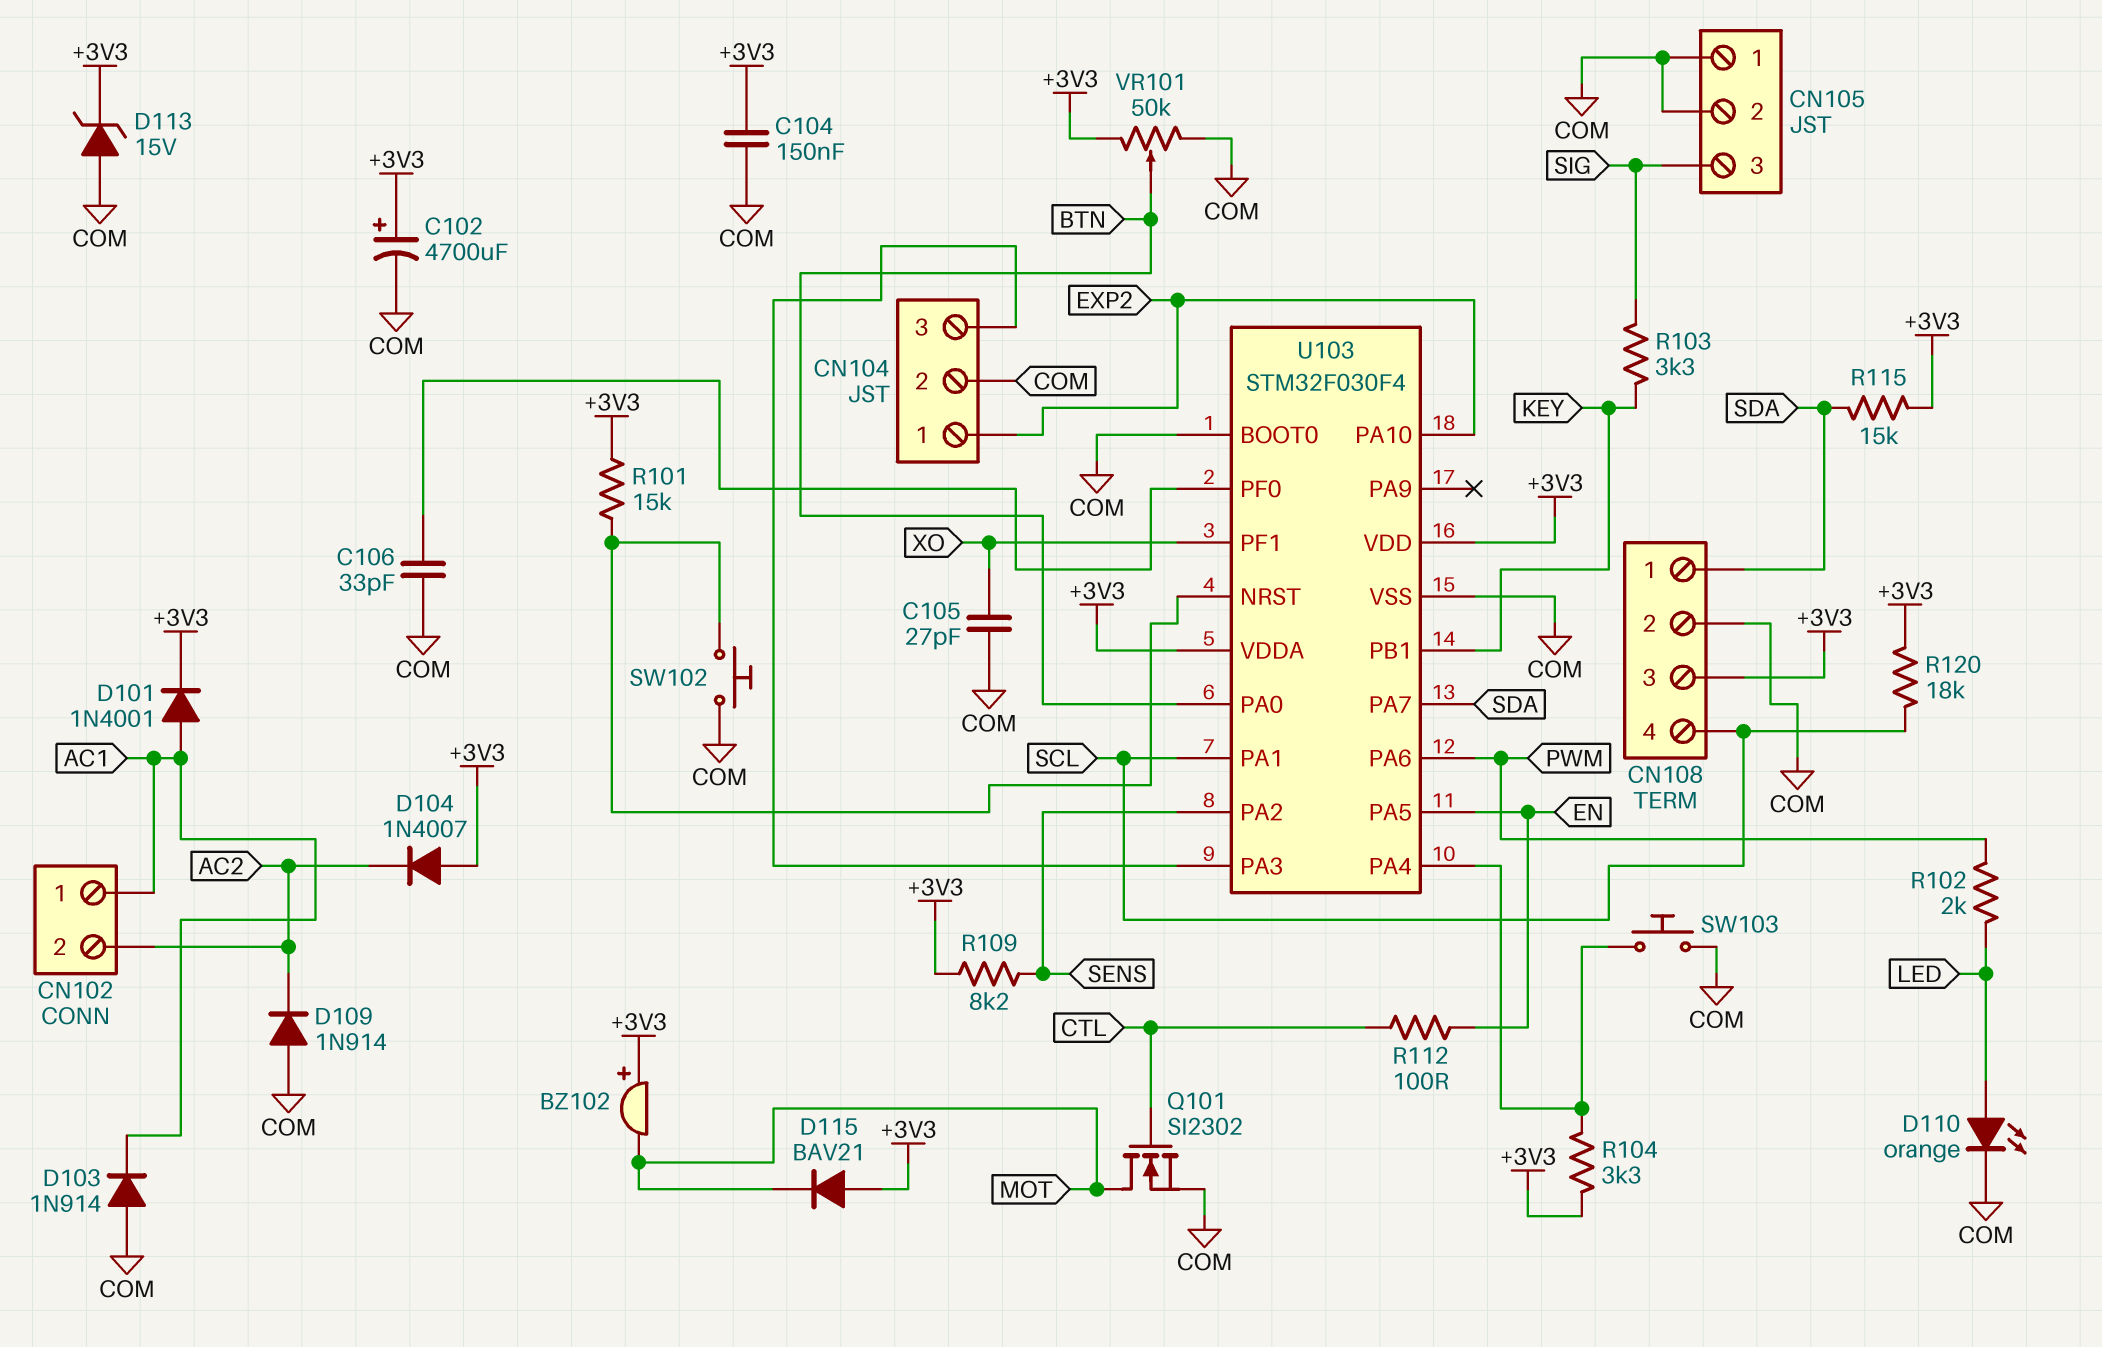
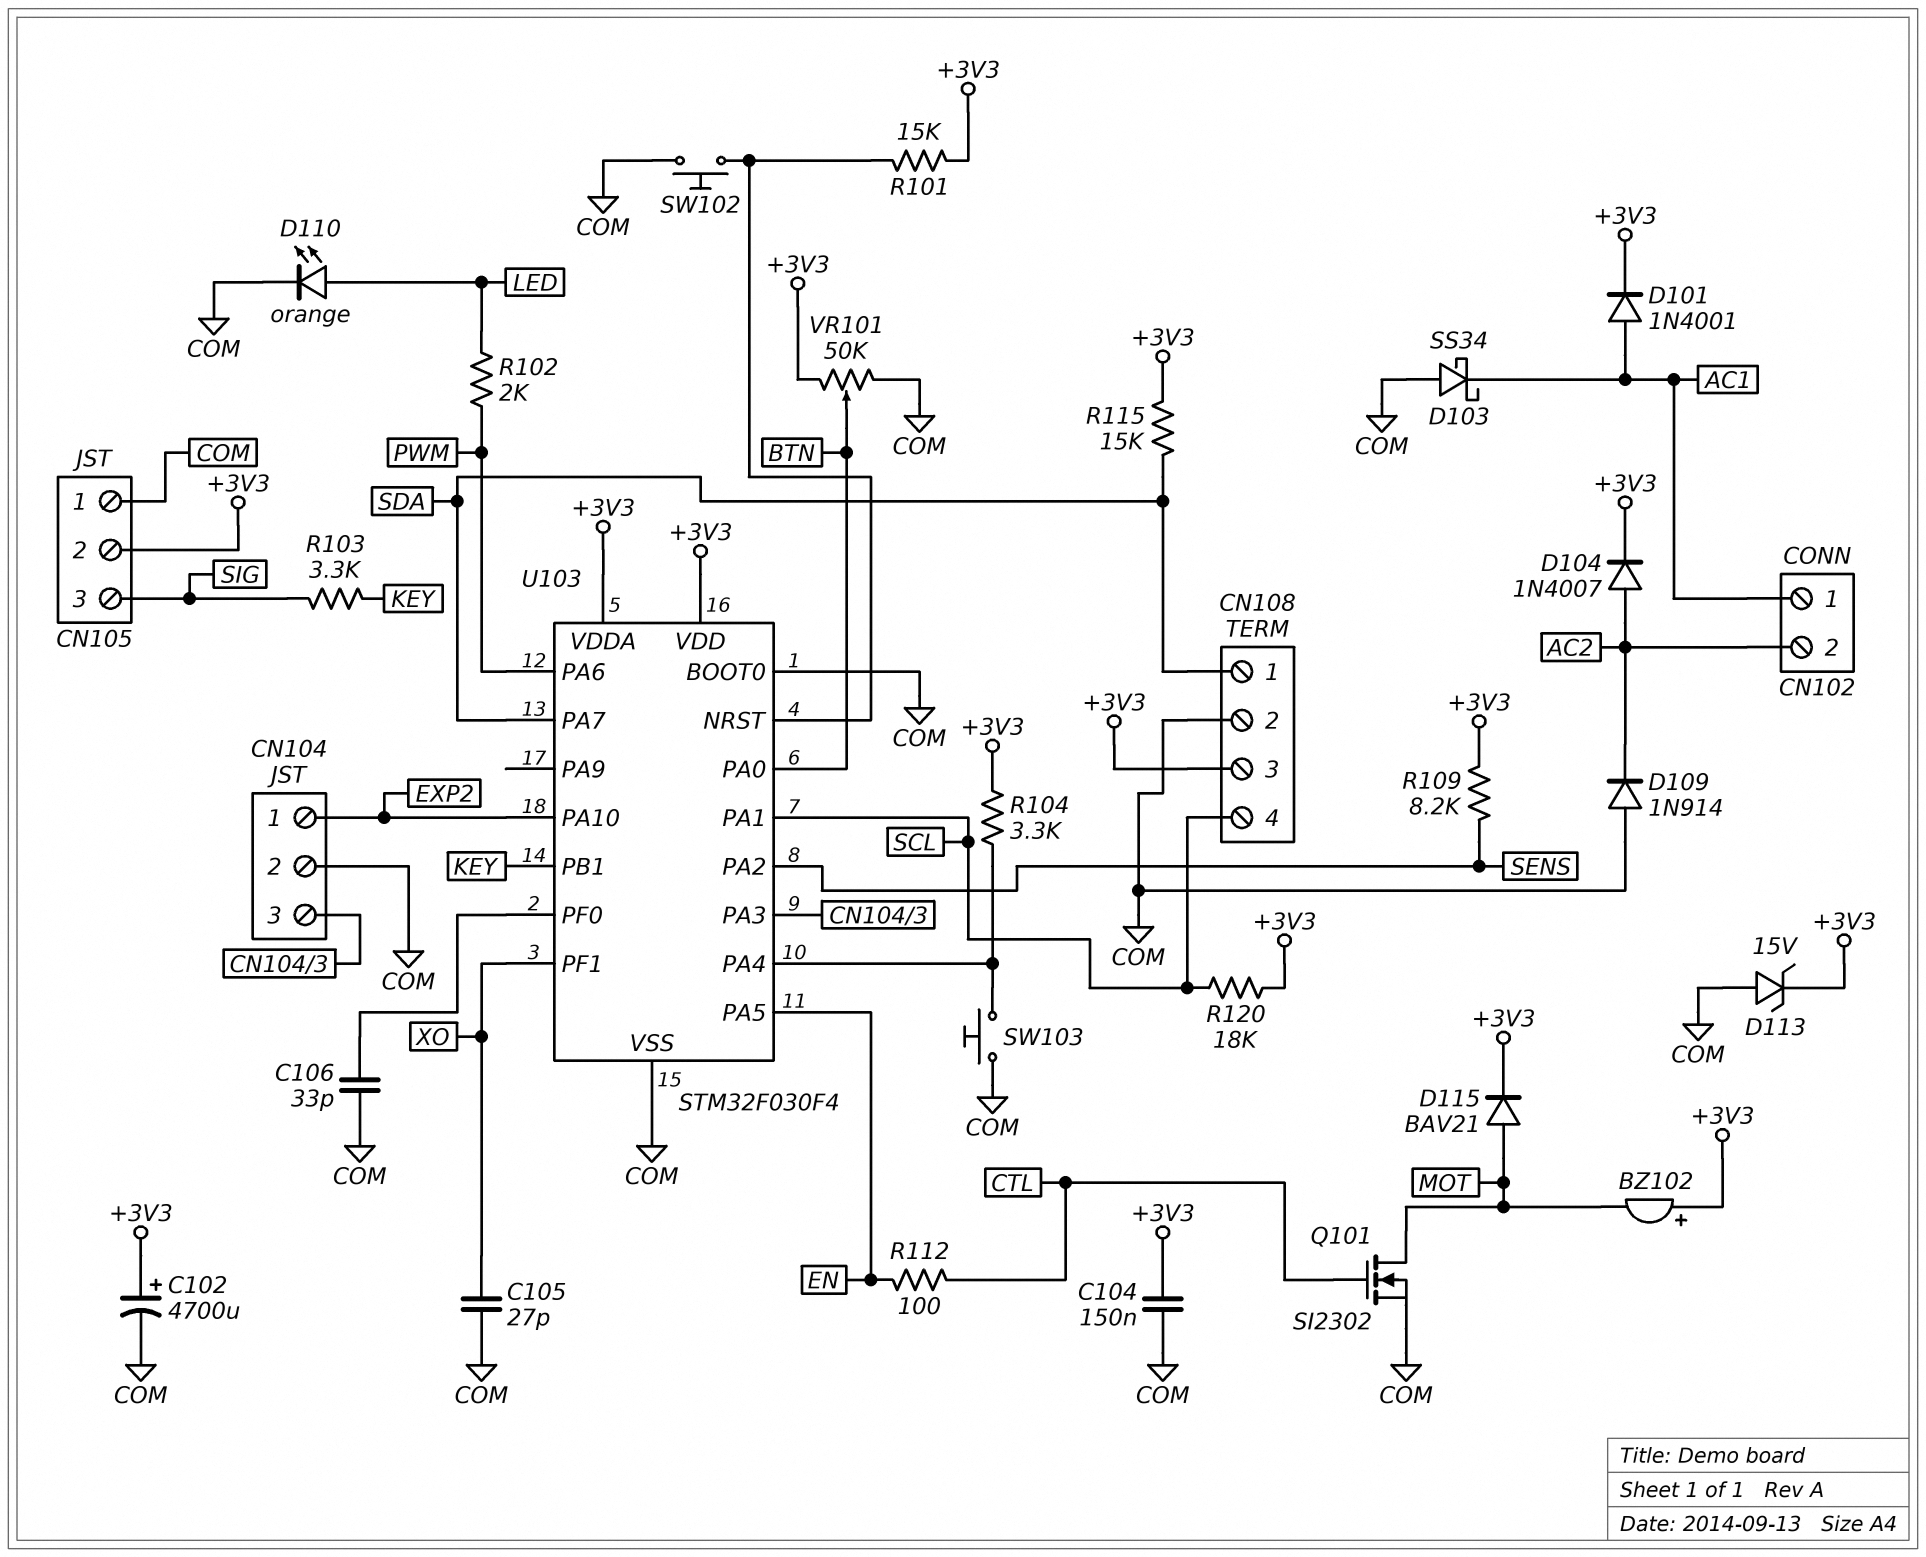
CN105 pin 2: COM -> +3V3
D103: diode 1N914 (A COM, K AC1) -> schottky SS34 (A COM, K AC1)
D104: diode 1N4007 (A +3V3, K AC2) -> diode 1N4007 (A AC2, K +3V3)
D115: diode BAV21 (A +3V3, K MOT) -> diode BAV21 (A MOT, K +3V3)

